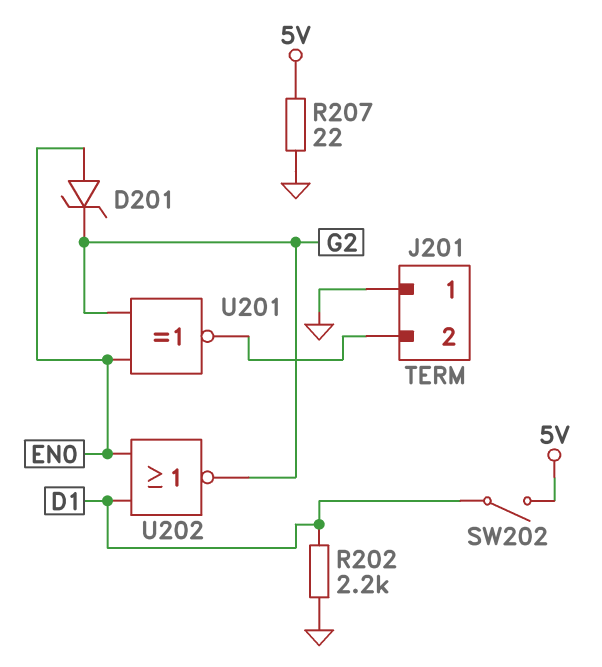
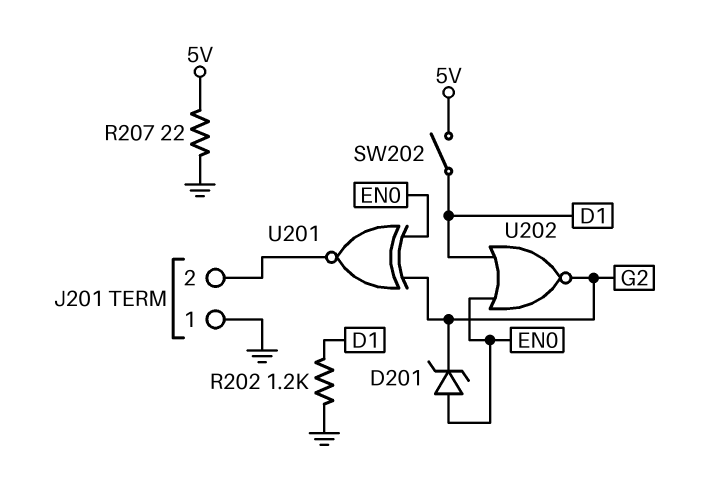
R202: 2.2k (D1, GND) -> 1.2k (D1, GND)

